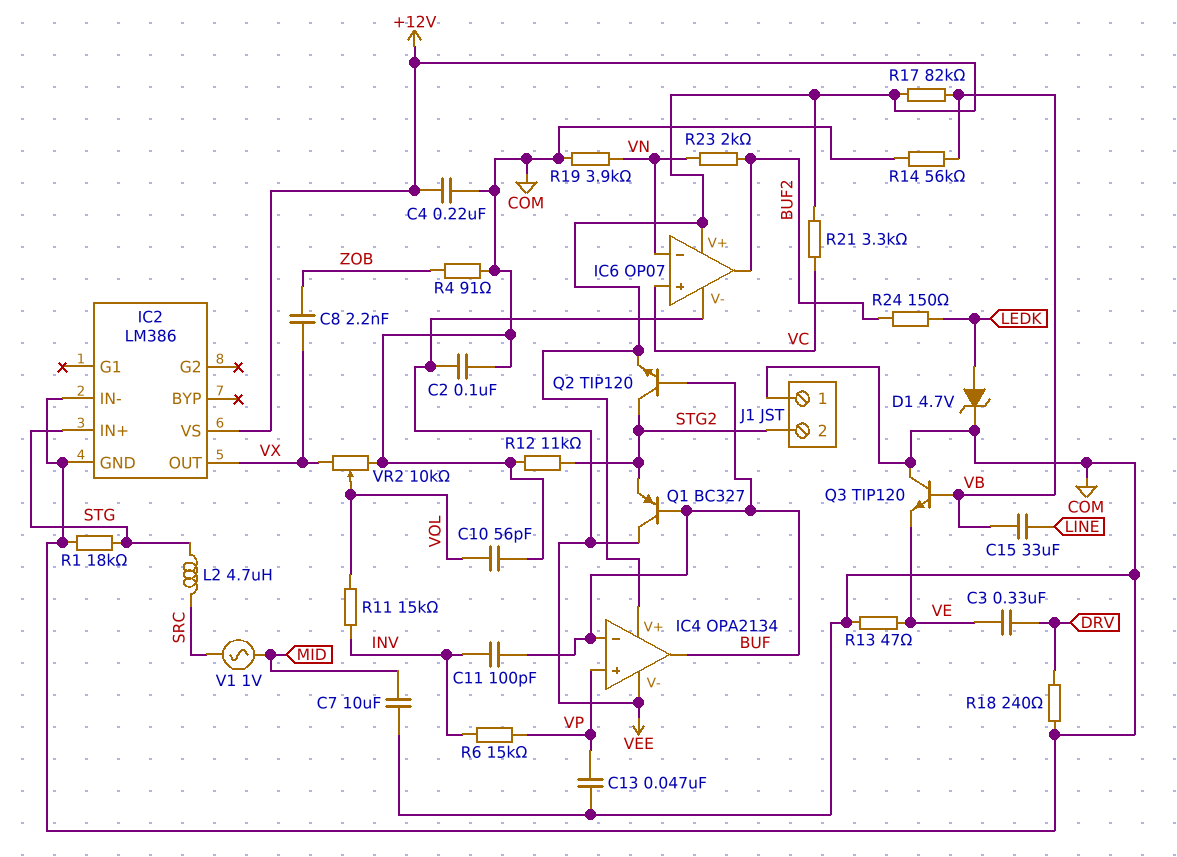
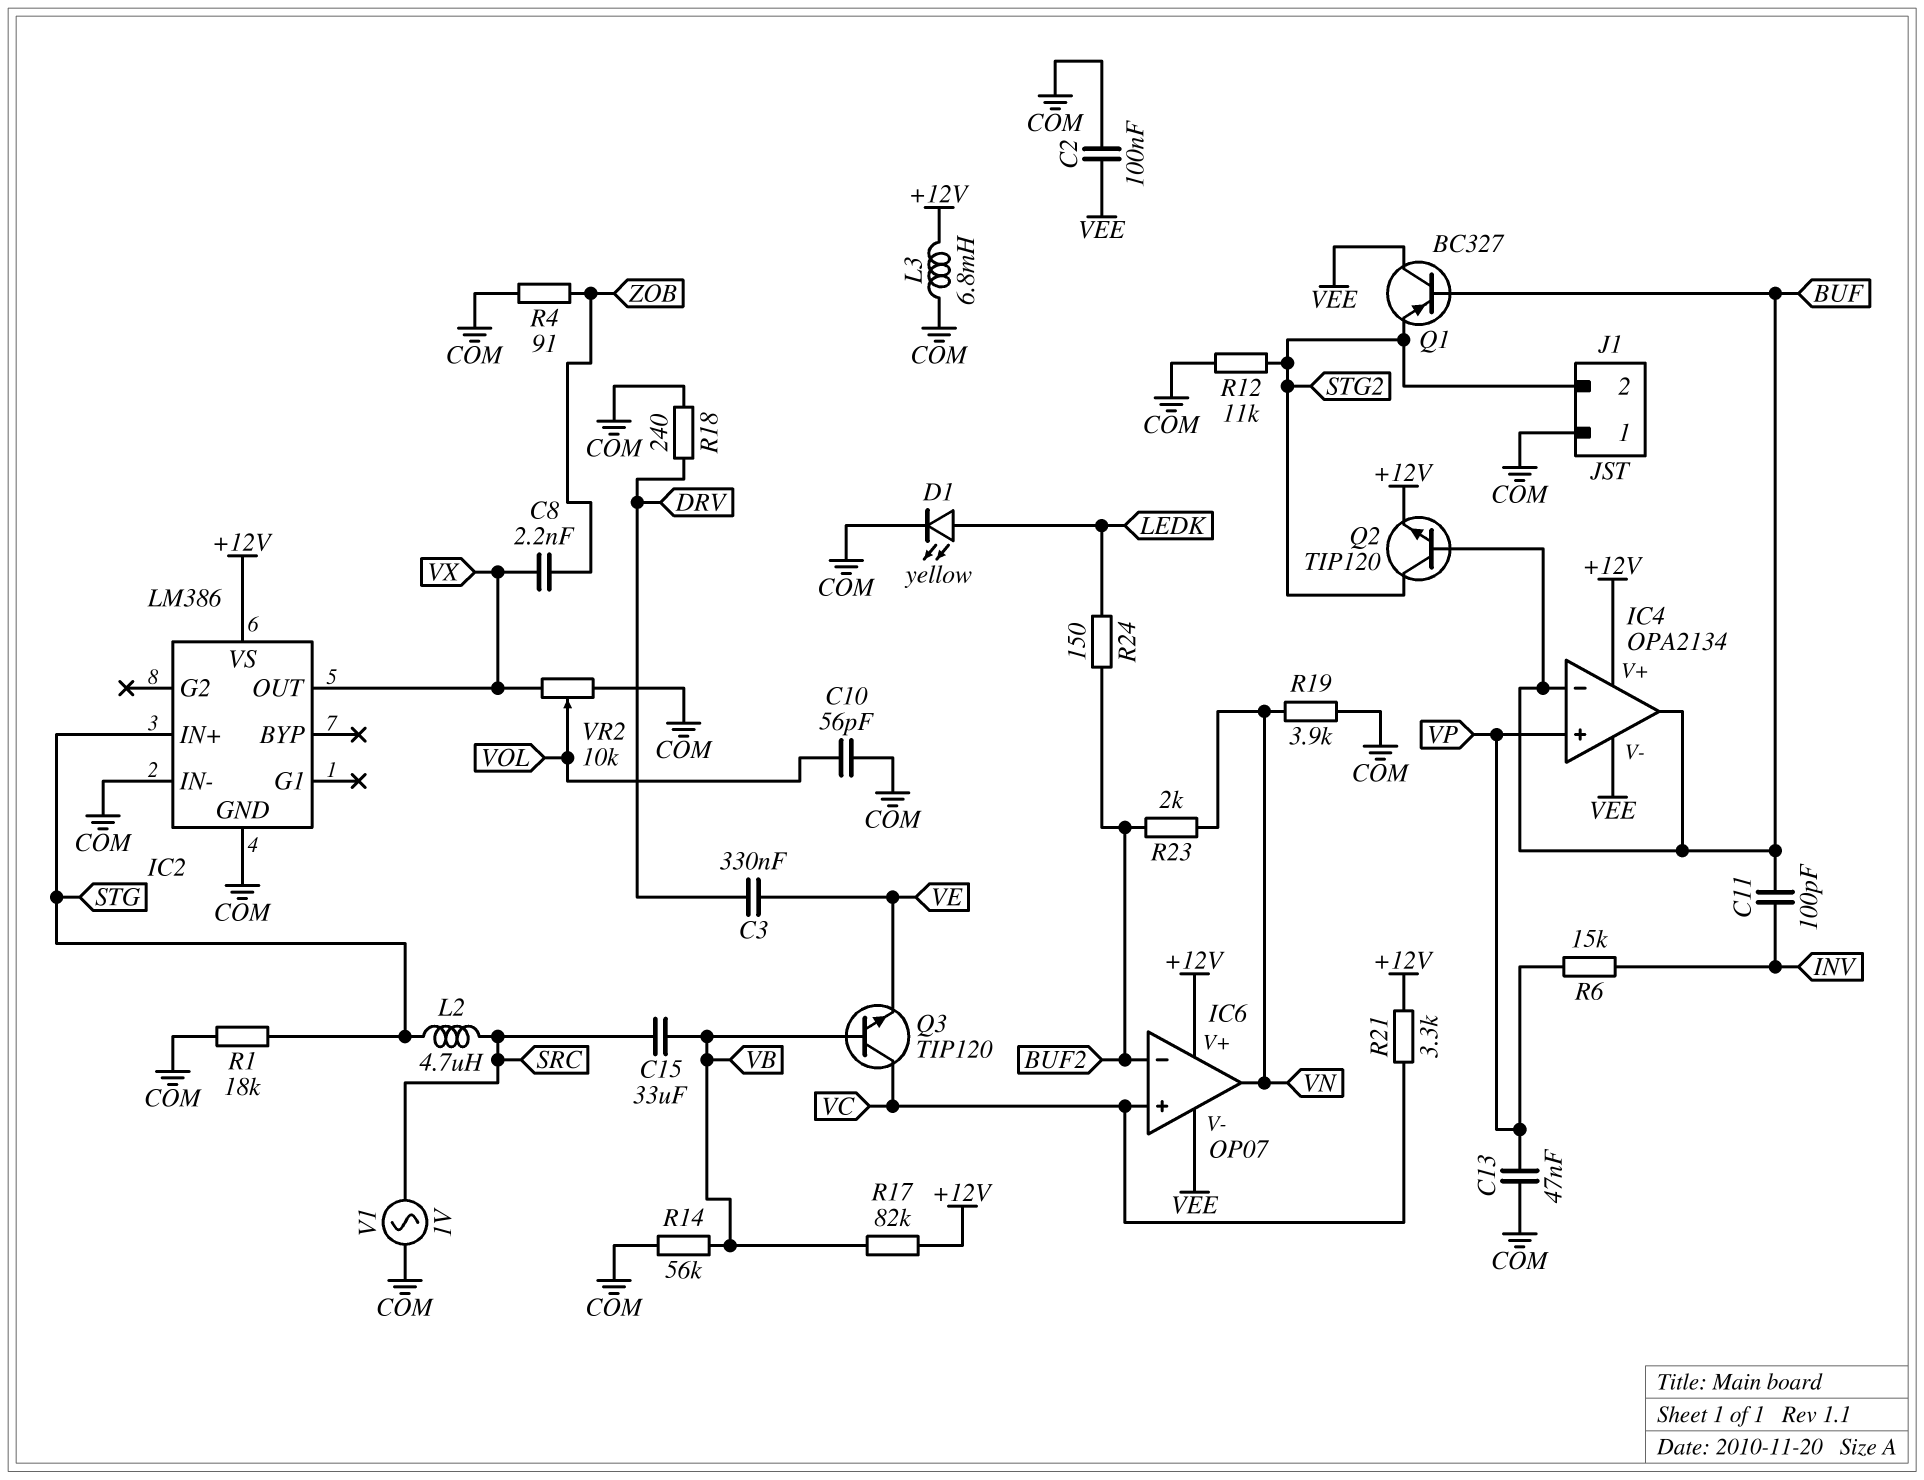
C4: 220nF (+12V, COM) -> none
C7: 10uF (COM, MID) -> none
C15: 33uF (LINE, VB) -> 33uF (SRC, VB)
D1: zener 4.7V (A LEDK, K COM) -> LED yellow (A LEDK, K COM)
IC6 pin in-: VN -> BUF2
IC6 pin out: BUF2 -> VN
L3: none -> 6.8mH (+12V, COM)
Q3: NPN TIP120 (B VB, C COM, E VE) -> NPN TIP120 (B VB, C VC, E VE)
R11: 15k (INV, VOL) -> none
R13: 47 (COM, VE) -> none
V1: AC 1V (MID, SRC) -> AC 1V (COM, SRC)

